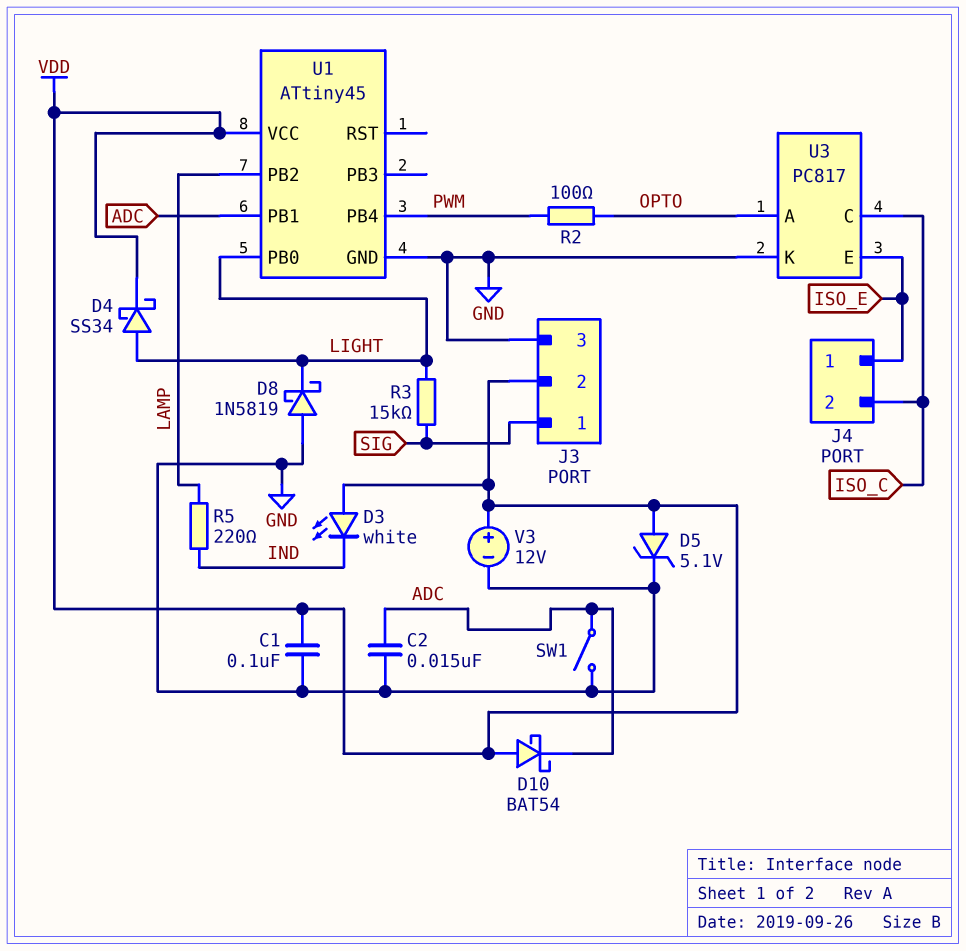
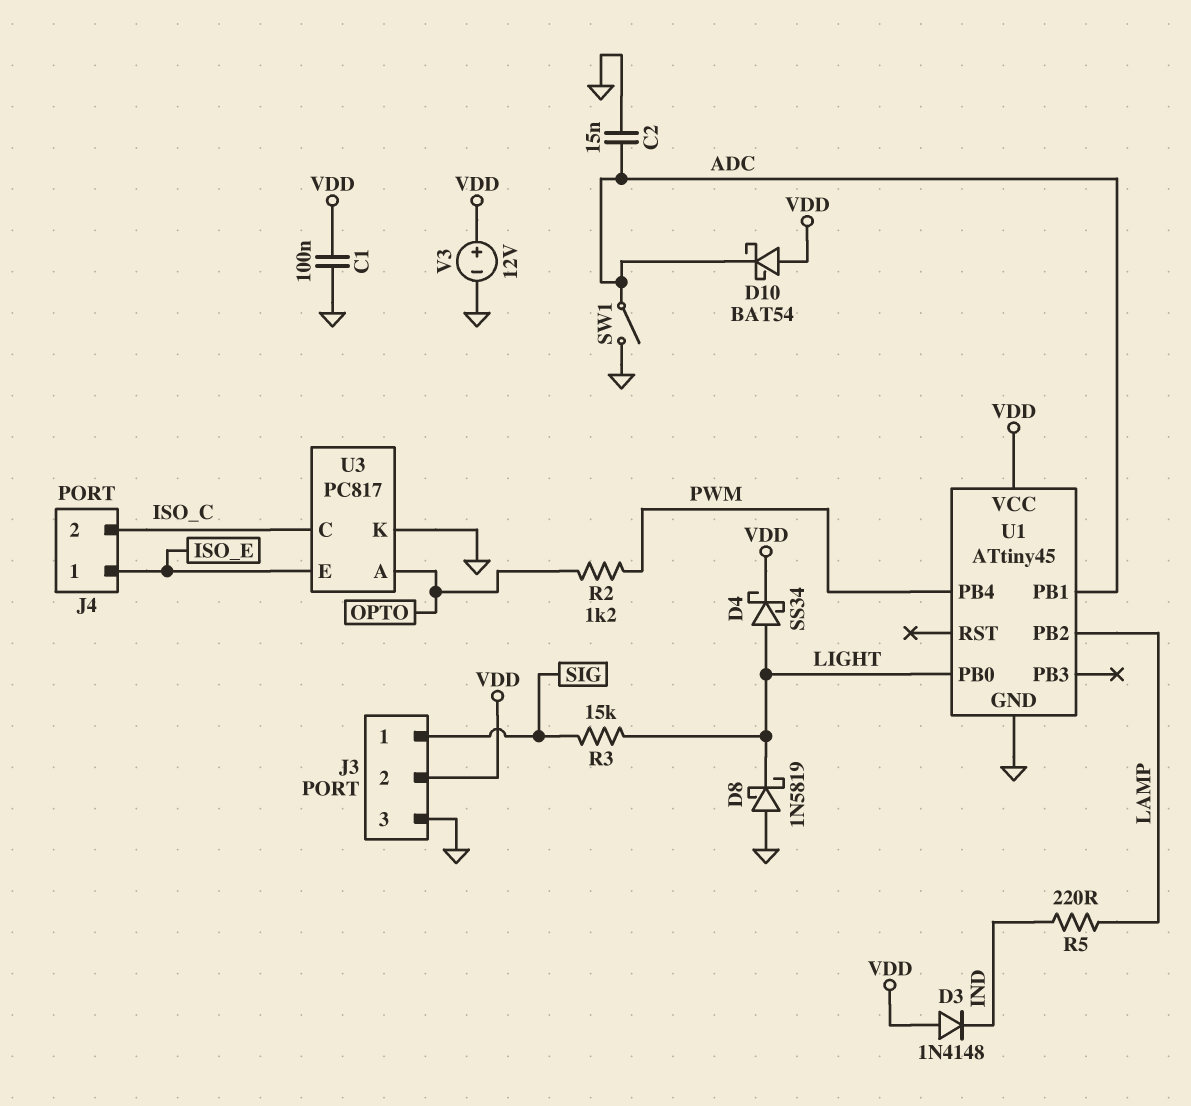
D3: LED white (A VDD, K IND) -> diode 1N4148 (A VDD, K IND)
D5: zener 5.1V (A VDD, K GND) -> none
R2: 100 (OPTO, PWM) -> 1.2k (OPTO, PWM)

